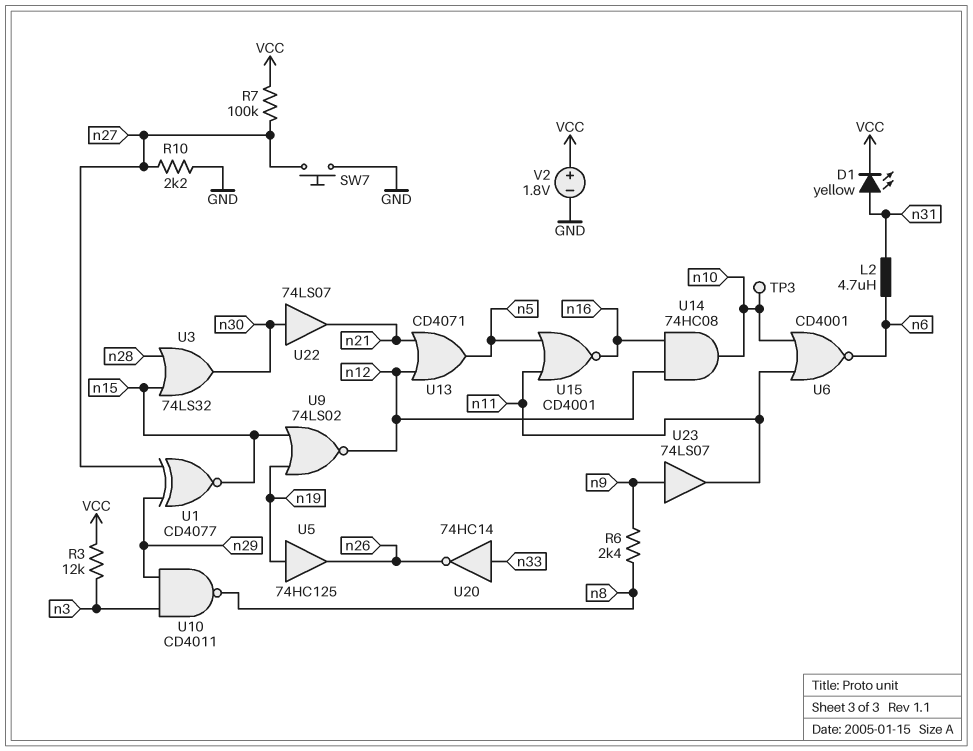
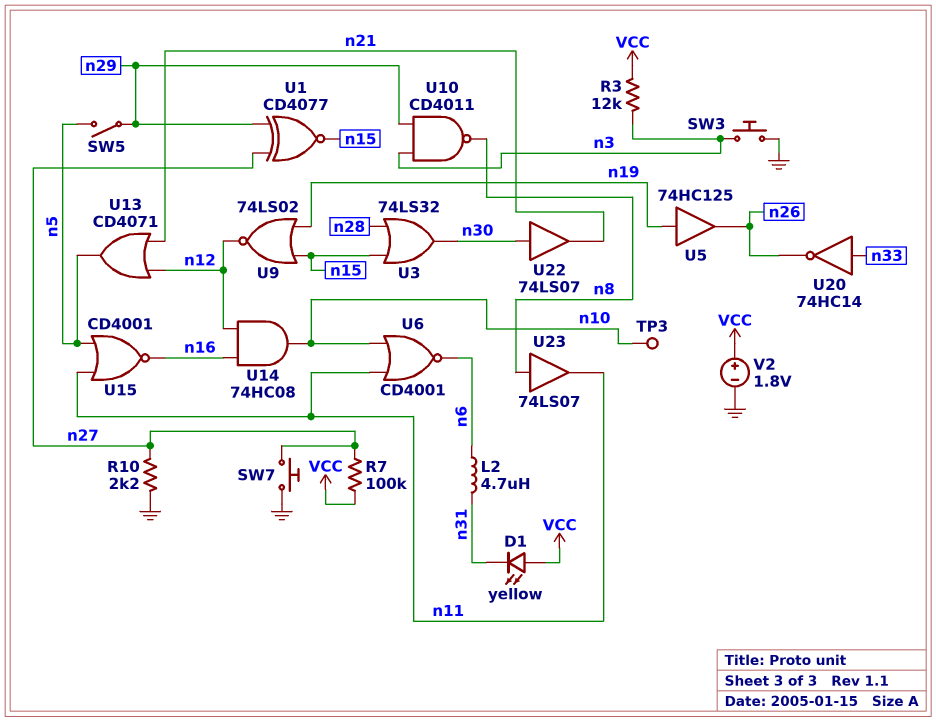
D1: LED yellow (A n31, K VCC) -> LED yellow (A VCC, K n31)
R6: 2.4k (n8, n9) -> none
SW3: none -> button (GND, n3)
SW5: none -> switch (n5, n29)
U23: buffer 74LS07 (in n9, out n11) -> buffer 74LS07 (in n8, out n11)

